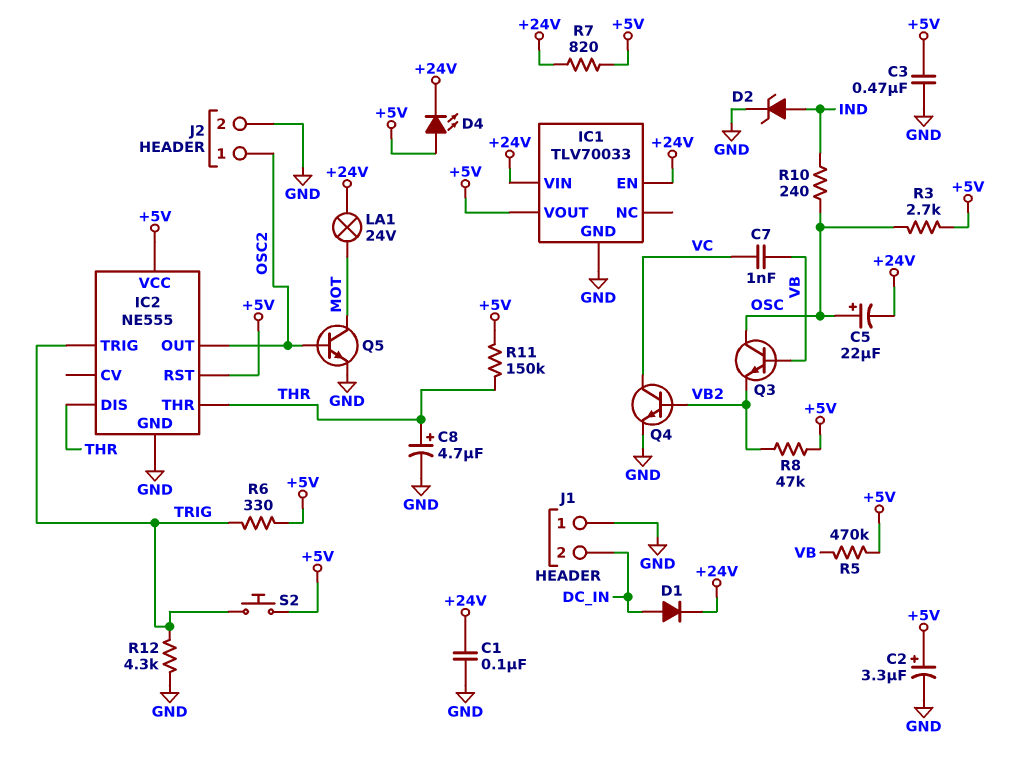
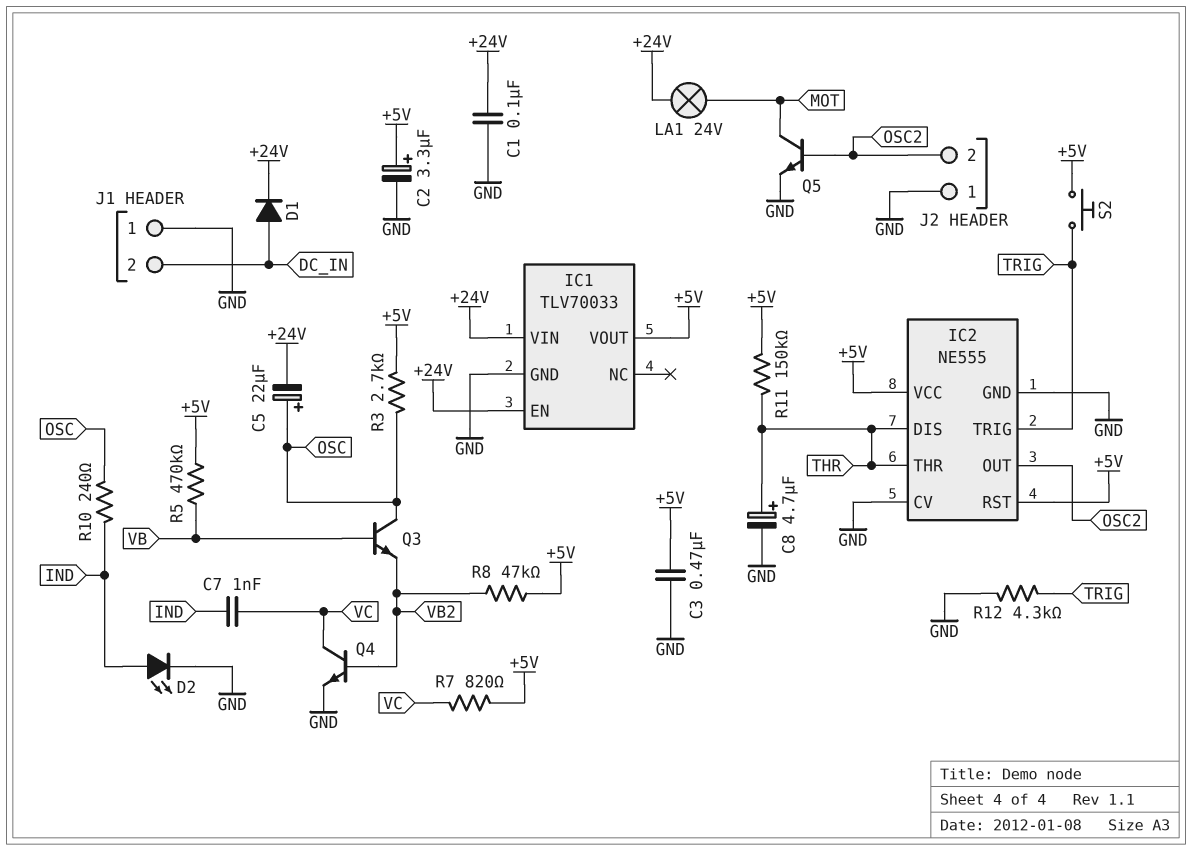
C7: 1nF (VB, VC) -> 1nF (IND, VC)
D2: zener (A IND, K GND) -> LED (A IND, K GND)
D4: LED (A +5V, K +24V) -> none
IC2 pin CV: none -> GND
J2 pin 1: OSC2 -> GND
J2 pin 2: GND -> OSC2
R6: 330 (+5V, TRIG) -> none
R7: 820 (+5V, +24V) -> 820 (+5V, VC)

